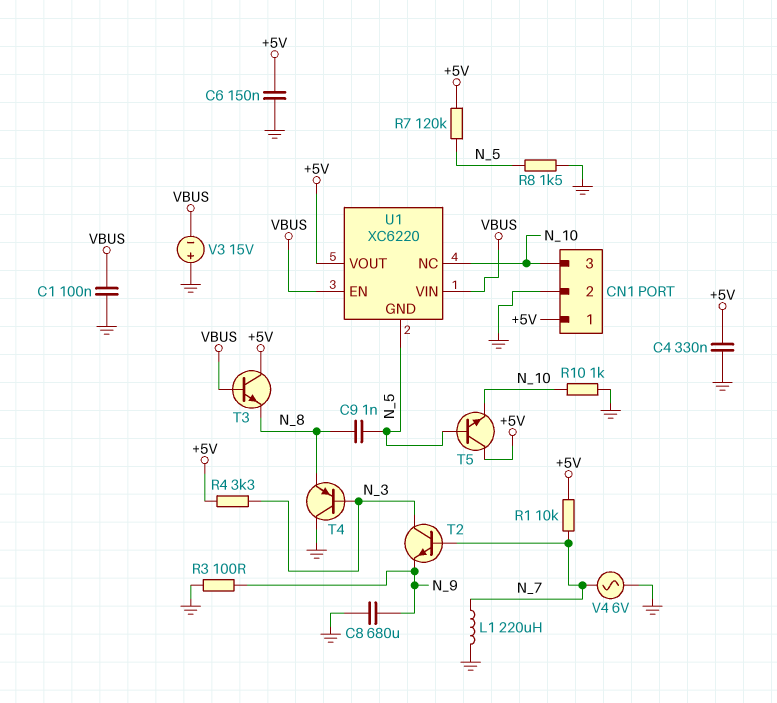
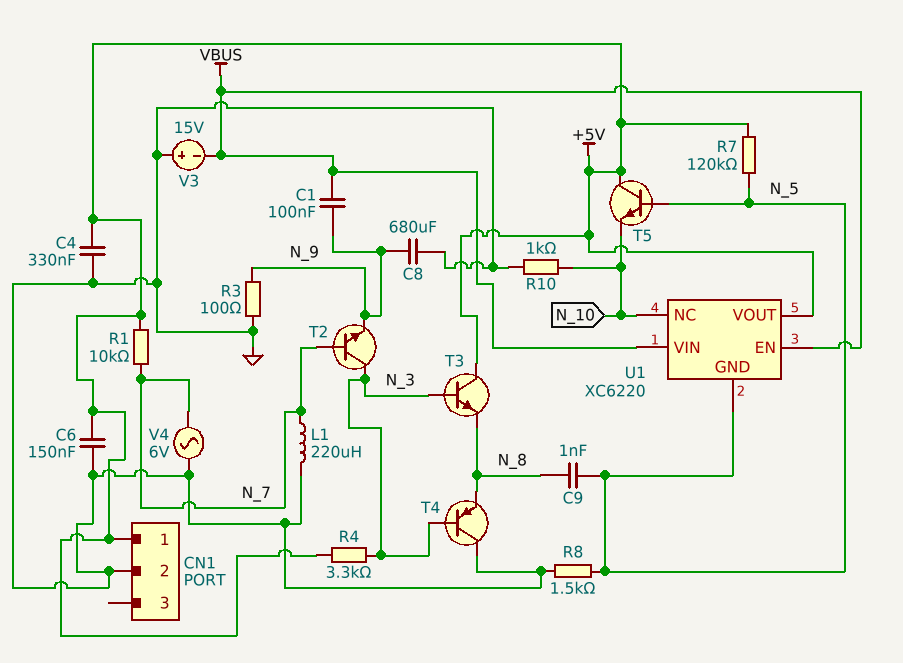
C1: 100nF (GND, VBUS) -> 100nF (N_9, VBUS)
CN1 pin 3: N_10 -> none
T3: NPN (B VBUS, C +5V, E N_8) -> NPN (B N_3, C +5V, E N_8)

